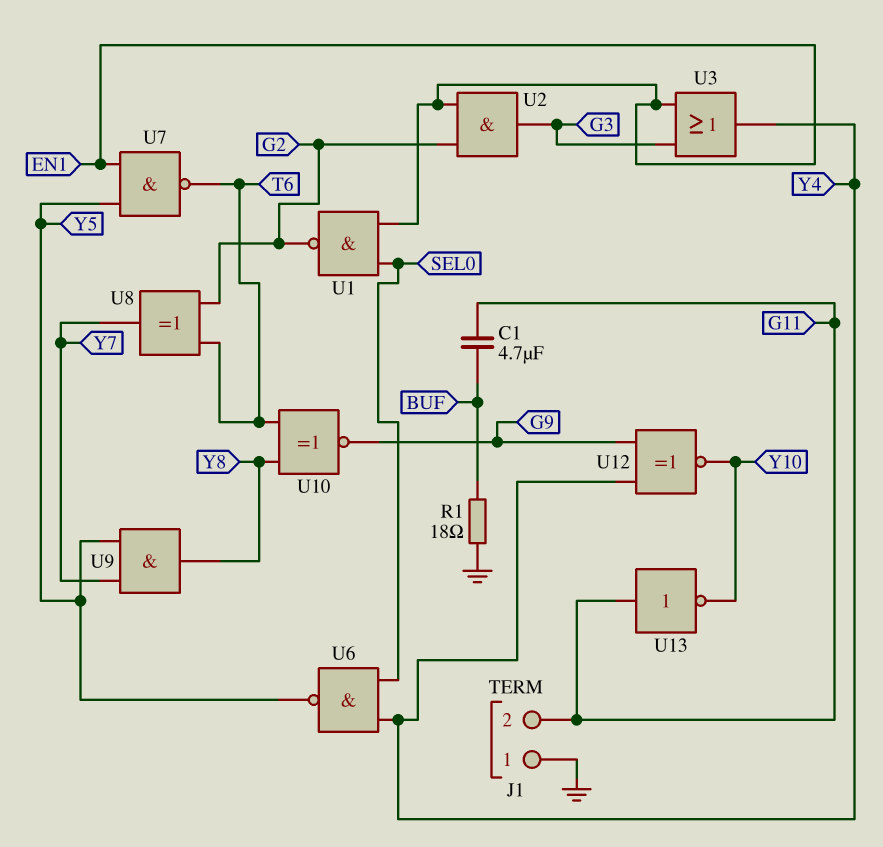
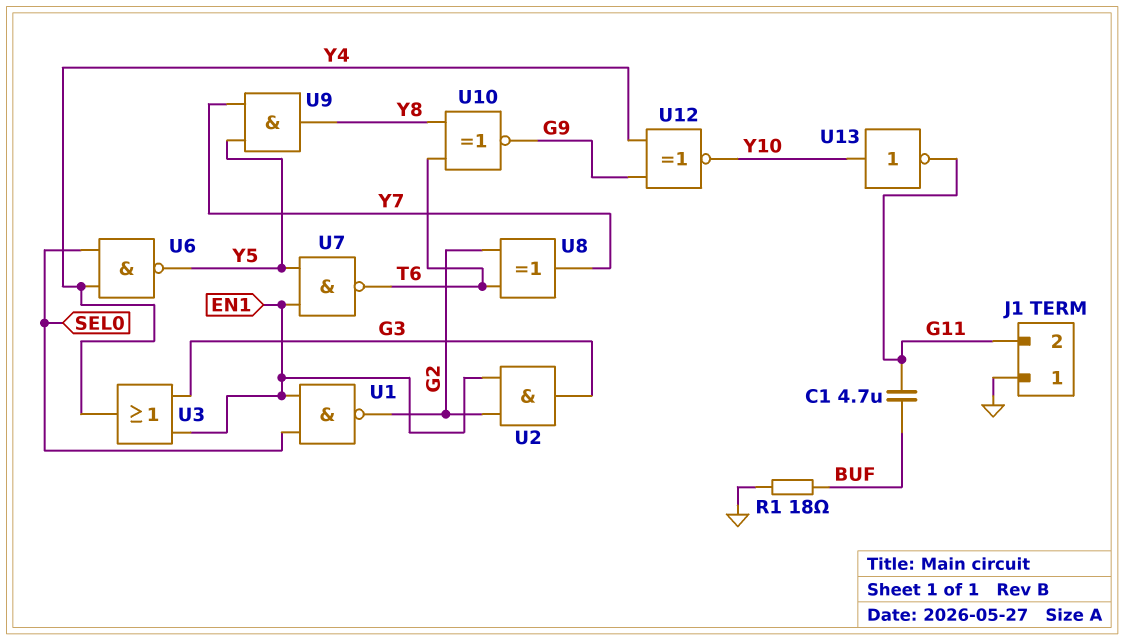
U13: NOT (in G11, out Y10) -> NOT (in Y10, out G11)

